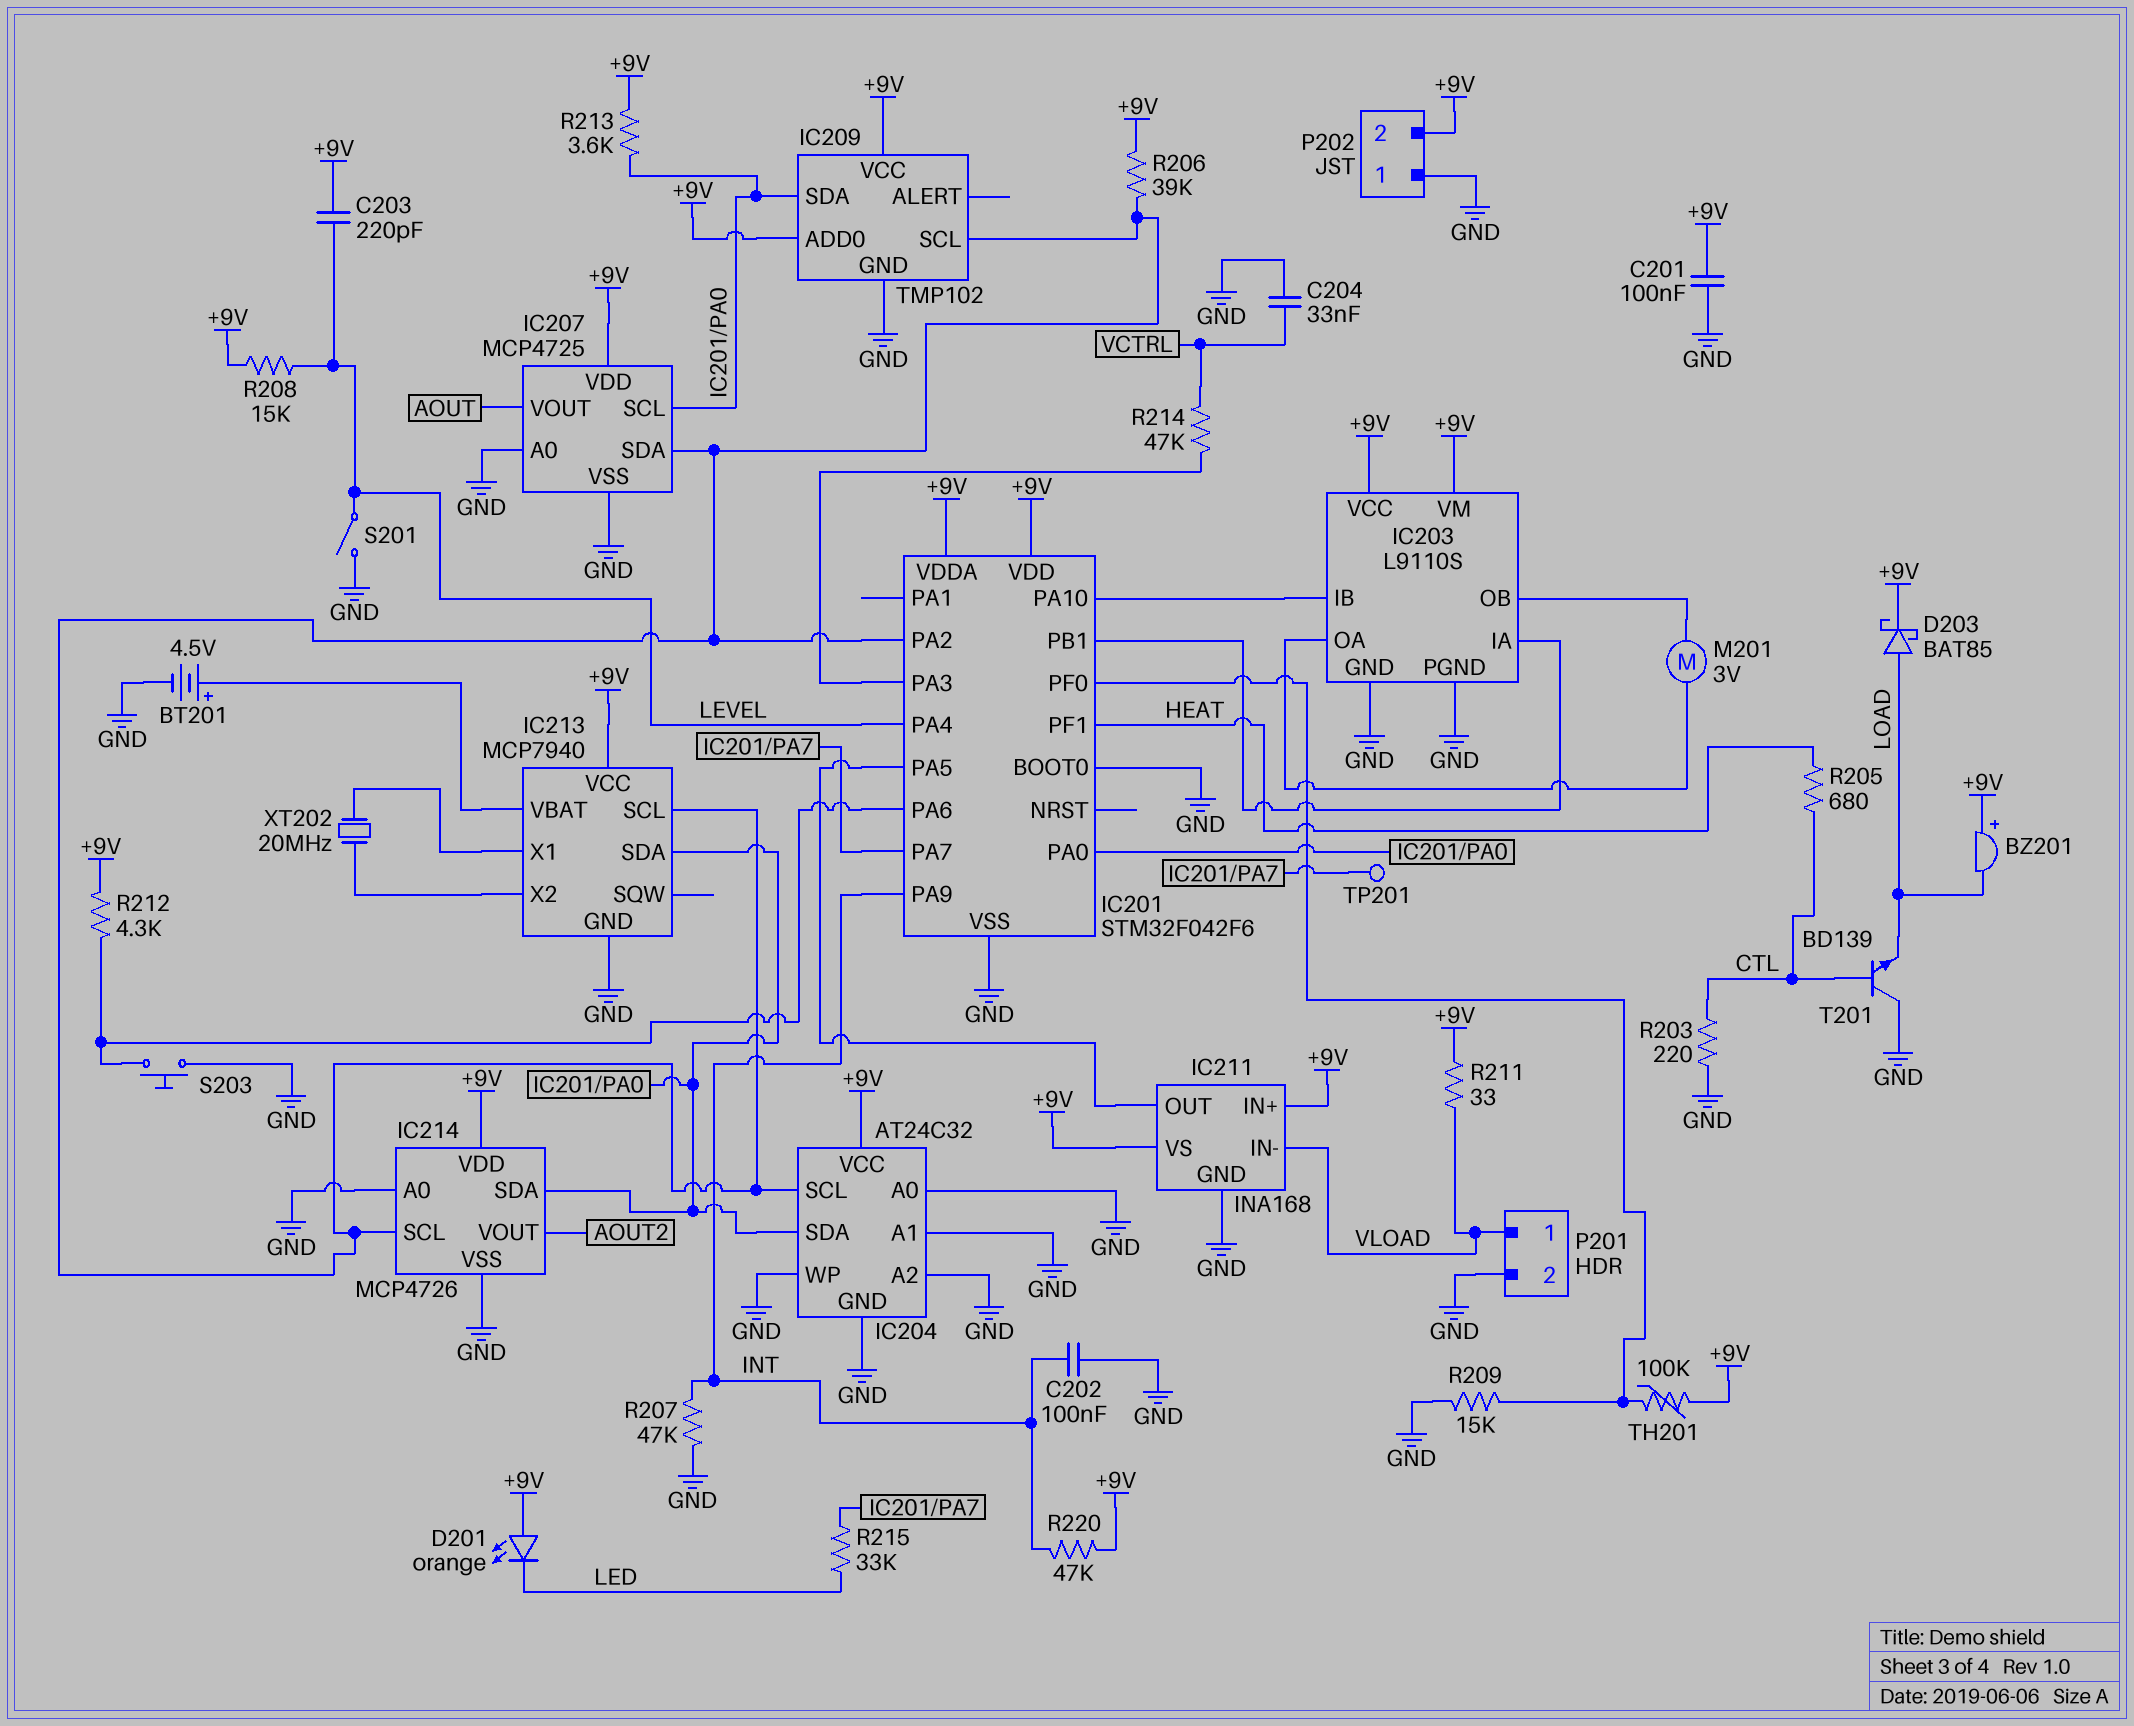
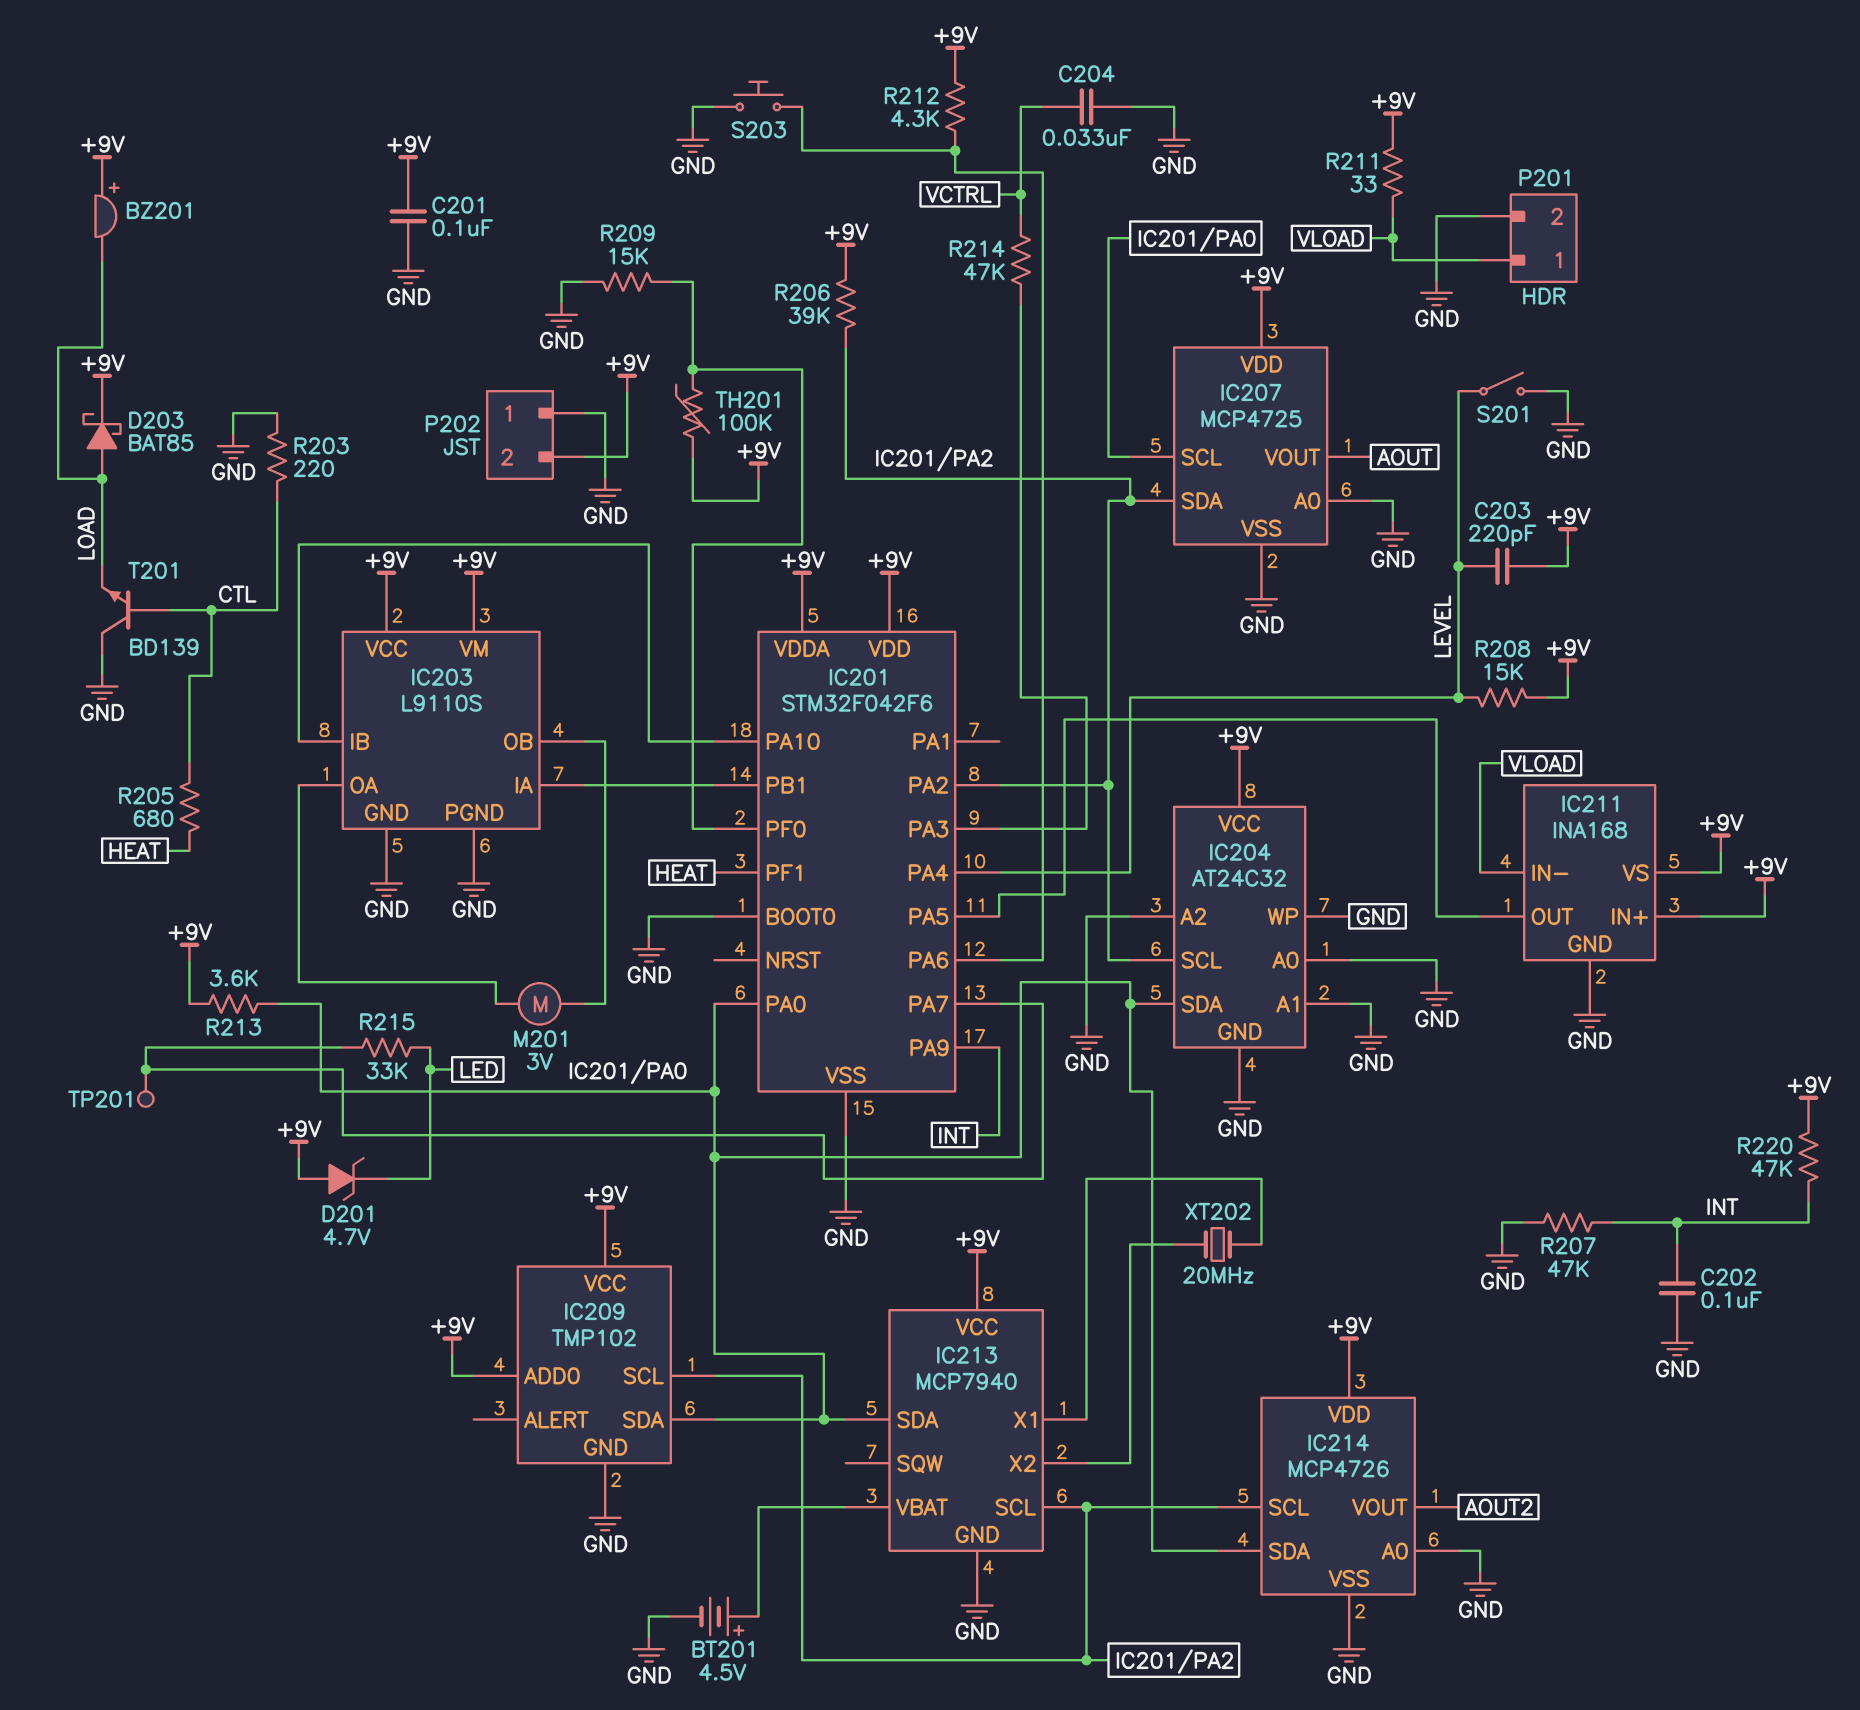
D201: LED orange (A +9V, K LED) -> zener 4.7V (A +9V, K LED)

